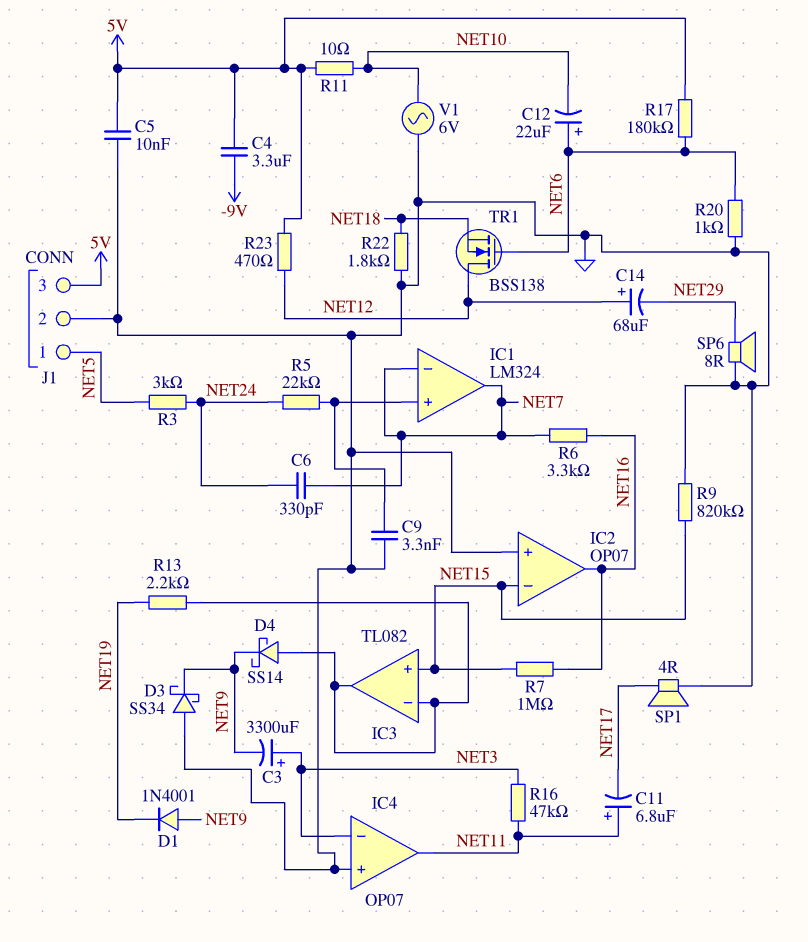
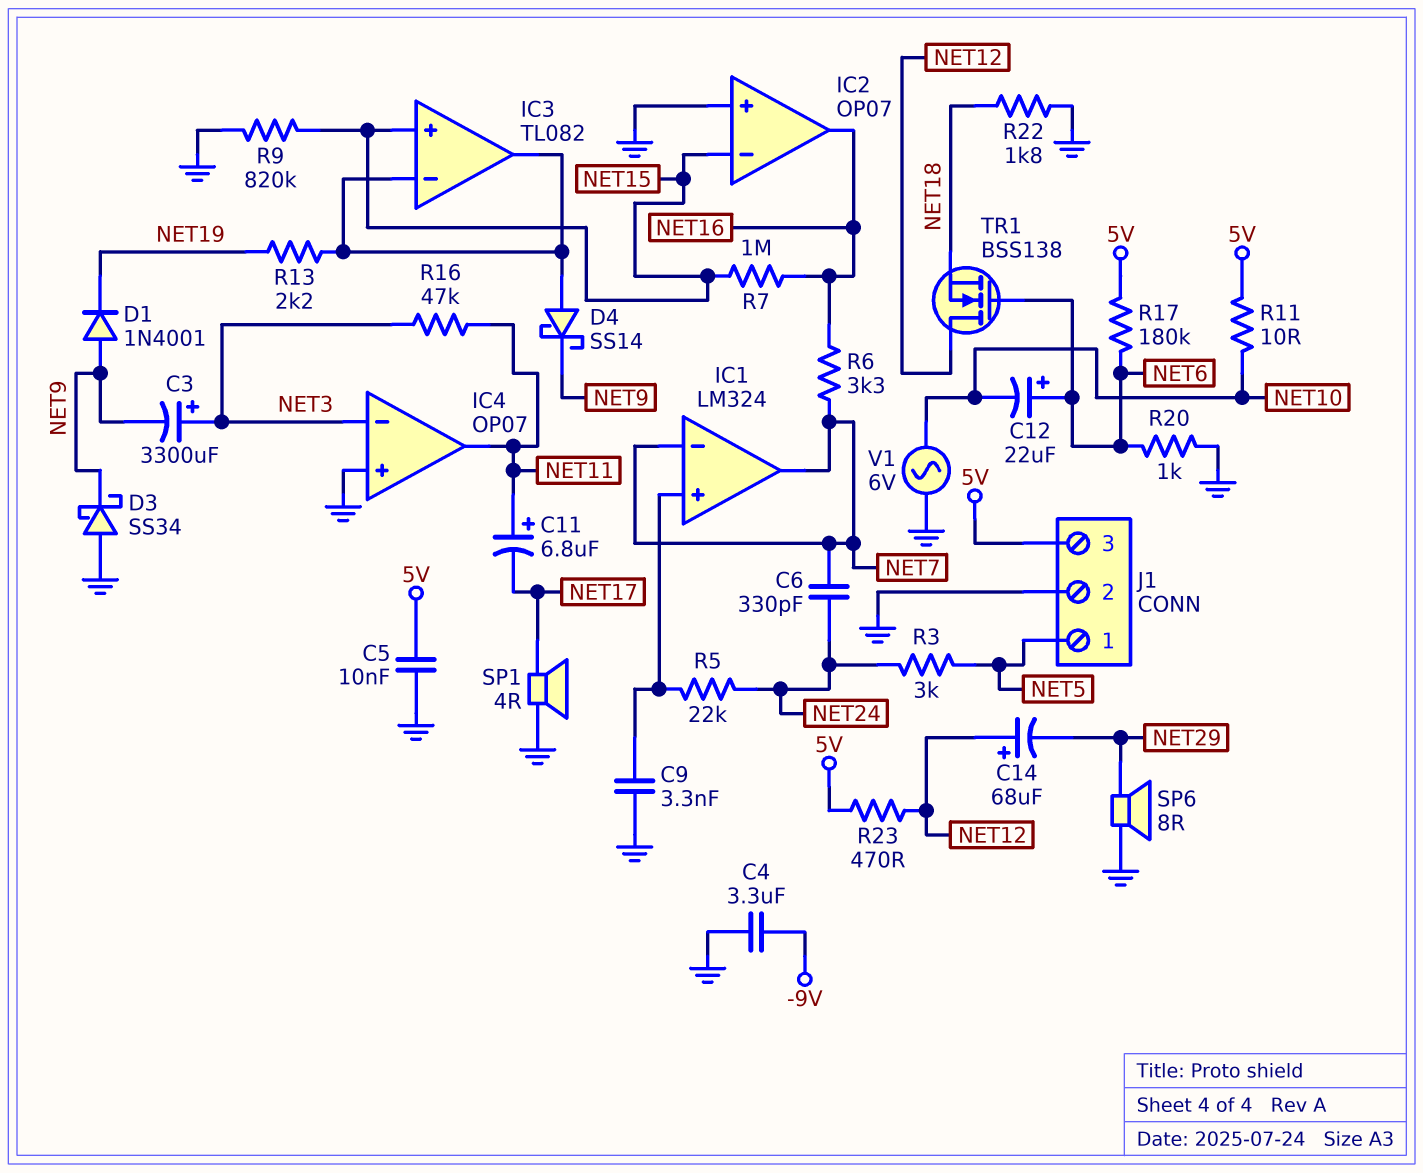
C4: 3.3uF (-9V, 5V) -> 3.3uF (-9V, GND)

